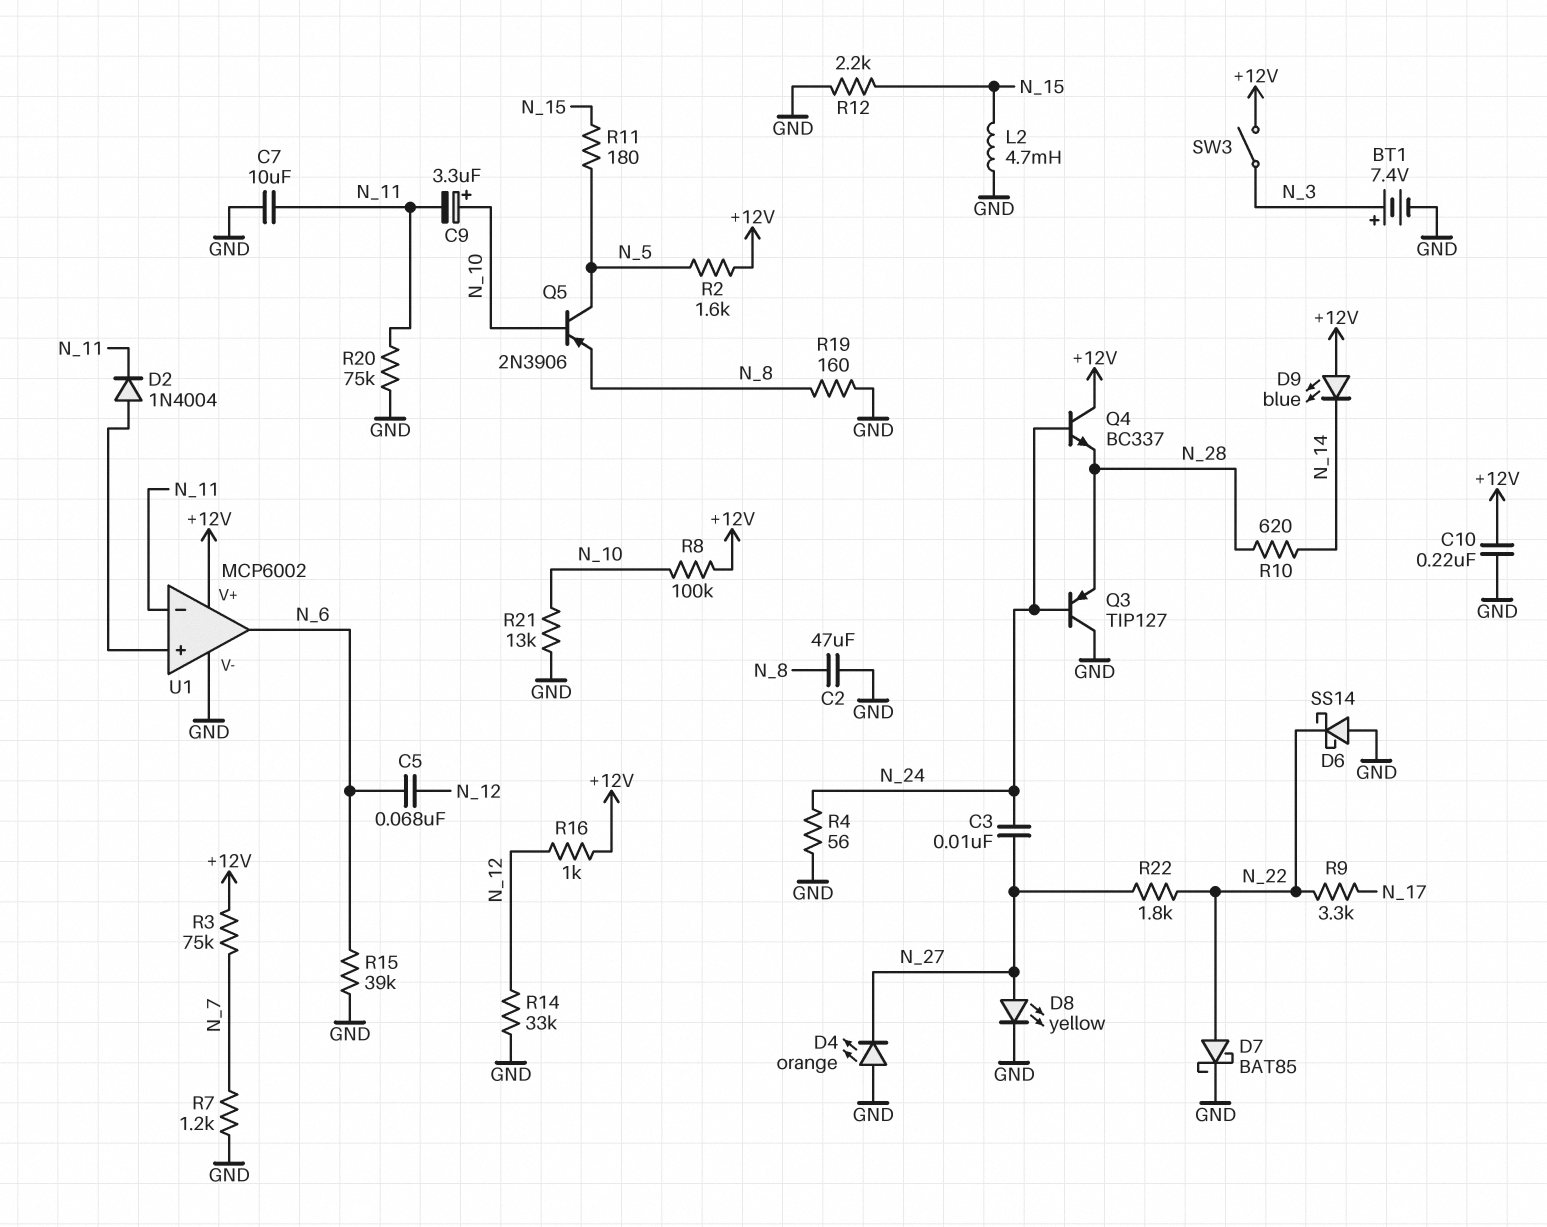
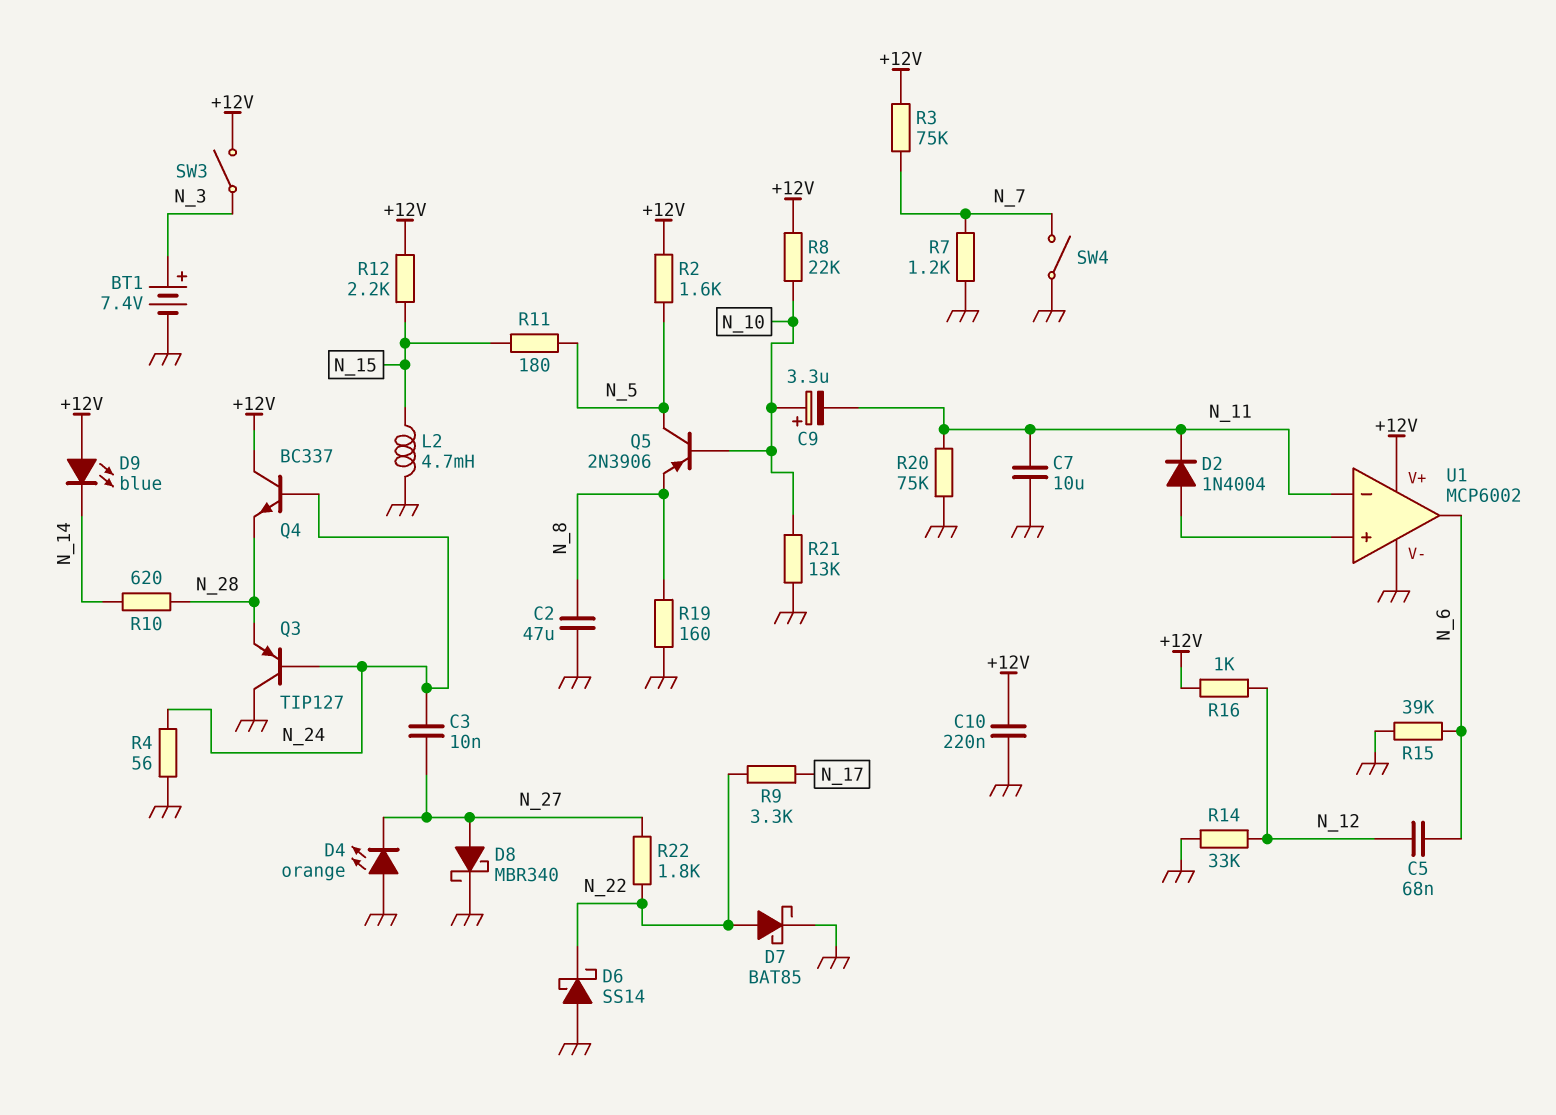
D8: LED yellow (A N_27, K GND) -> schottky MBR340 (A N_27, K GND)
R8: 100k (+12V, N_10) -> 22k (+12V, N_10)
R12: 2.2k (GND, N_15) -> 2.2k (+12V, N_15)
SW4: none -> switch (GND, N_7)

